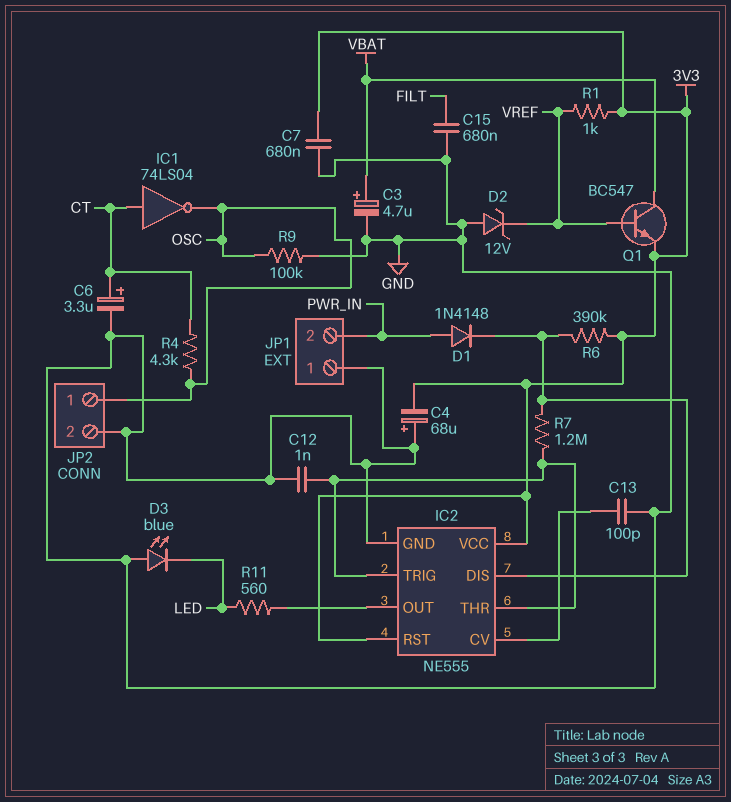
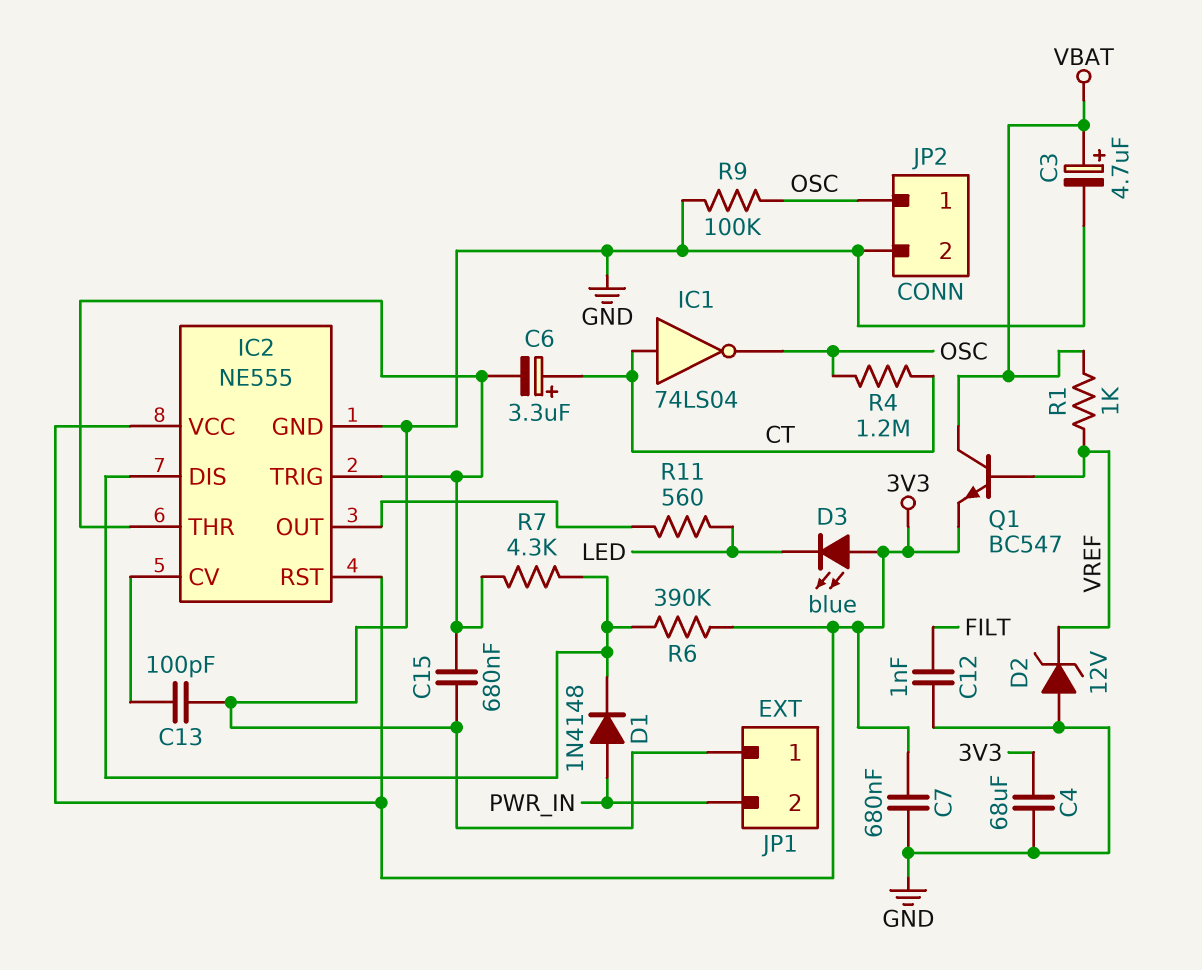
C4: 68uF (plus GND, minus 3V3) -> 68uF (3V3, GND)
C6: 3.3uF (plus CT, minus GND) -> 3.3uF (plus CT, minus IC2/THR)
C12: 1nF (GND, IC2/THR) -> 1nF (FILT, GND)
C15: 680nF (FILT, GND) -> 680nF (GND, IC2/THR)
D3: LED blue (A GND, K LED) -> LED blue (A 3V3, K LED)
R1: 1k (3V3, VREF) -> 1k (VBAT, VREF)
R4: 4.3k (CT, OSC) -> 1.2M (CT, OSC)
R7: 1.2M (IC2/DIS, IC2/THR) -> 4.3k (IC2/DIS, IC2/THR)

